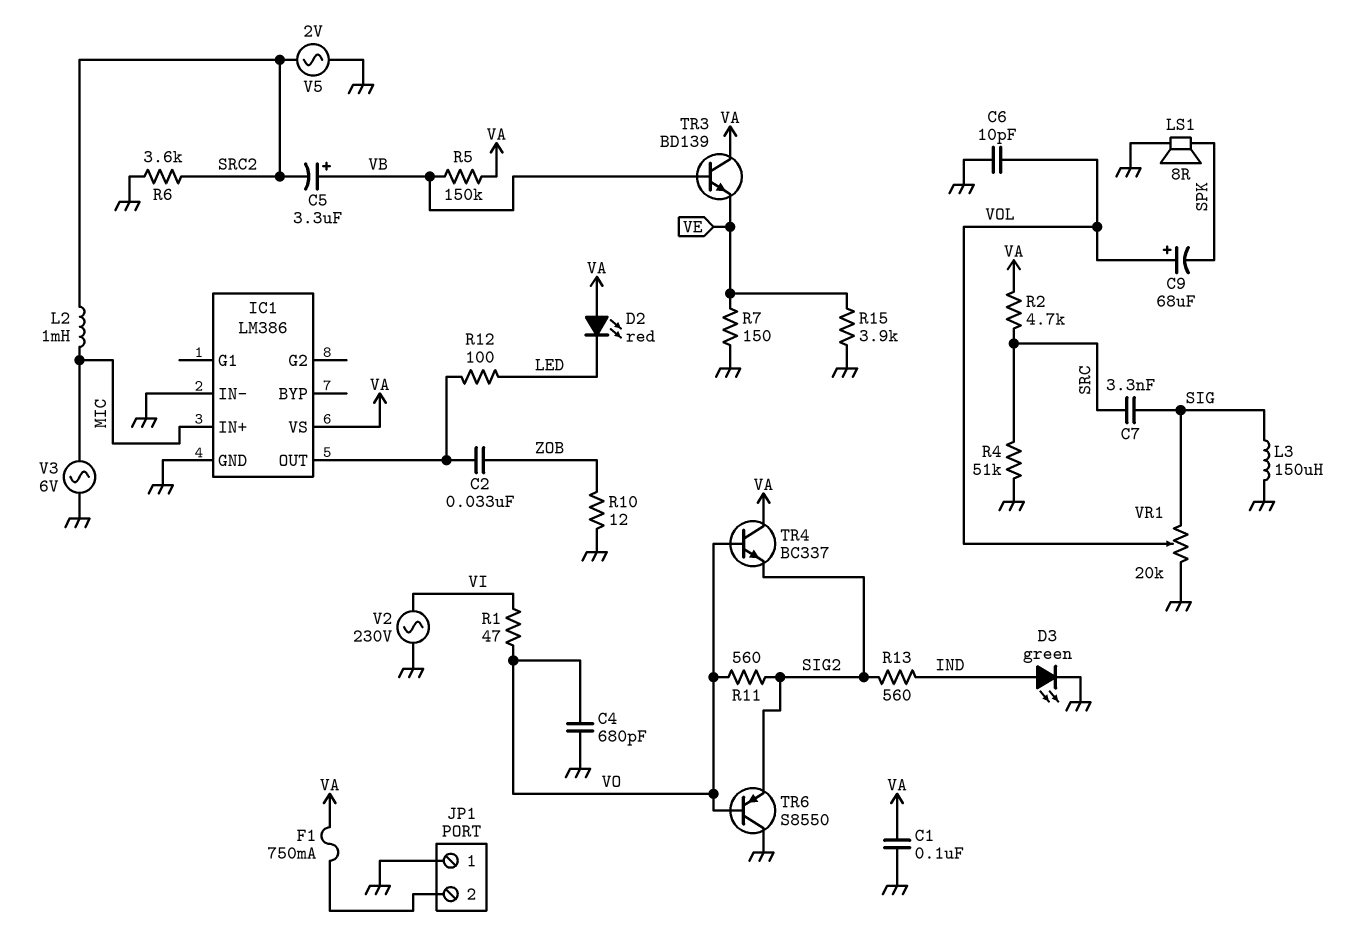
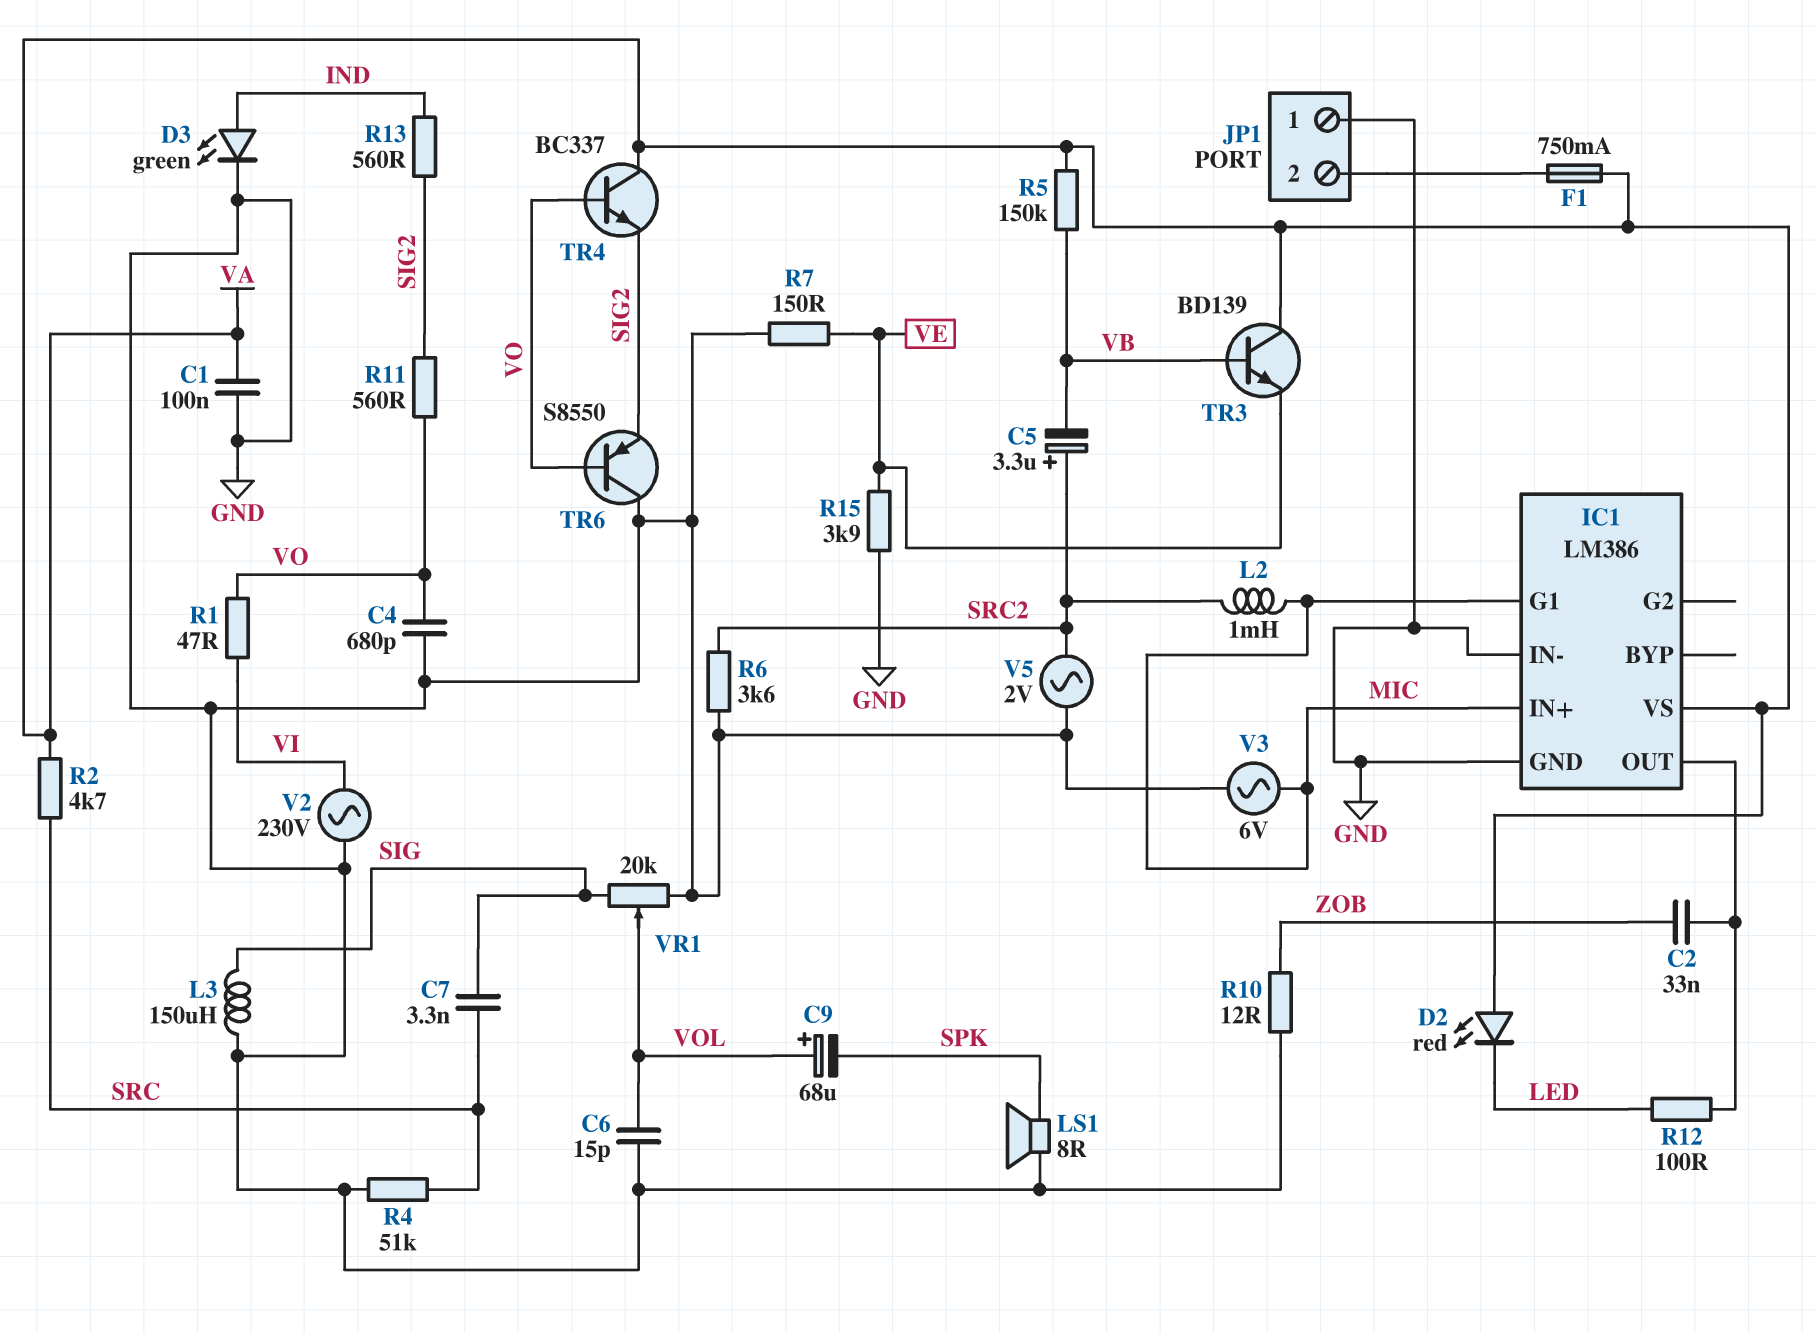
C5: 3.3uF (plus VB, minus SRC2) -> 3.3uF (plus SRC2, minus VB)
C6: 10pF (GND, VOL) -> 15pF (GND, VOL)
IC1 pin G1: none -> MIC

